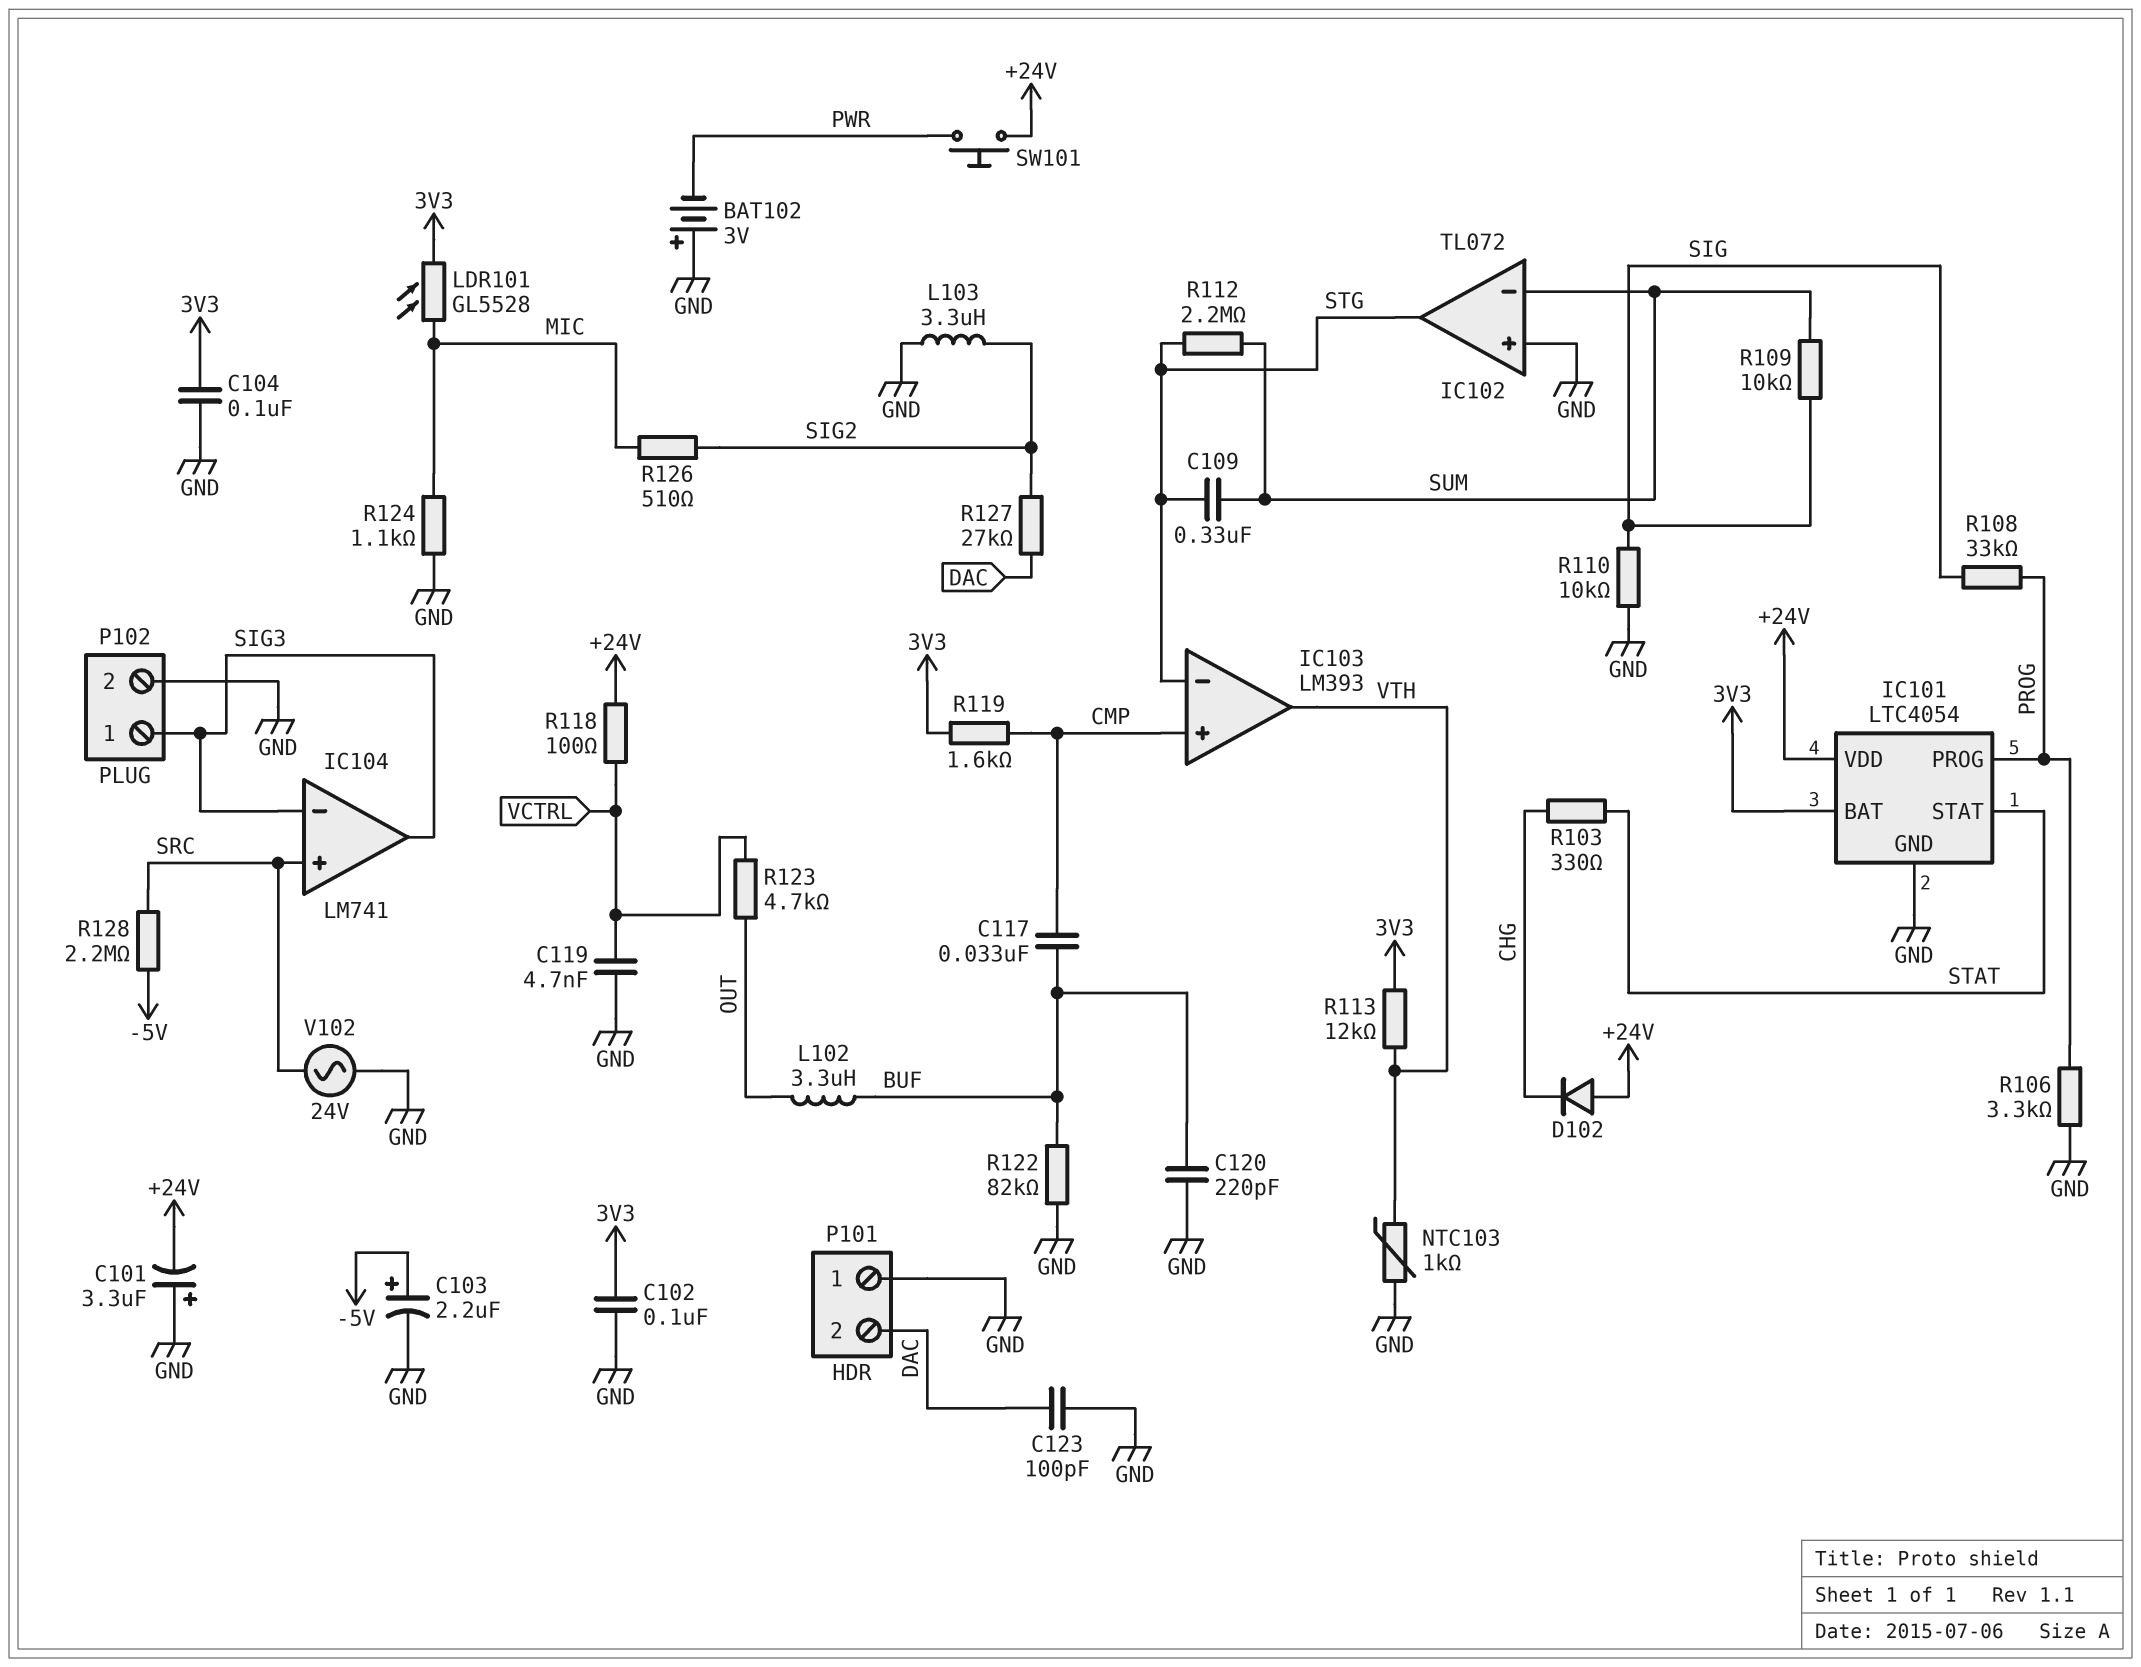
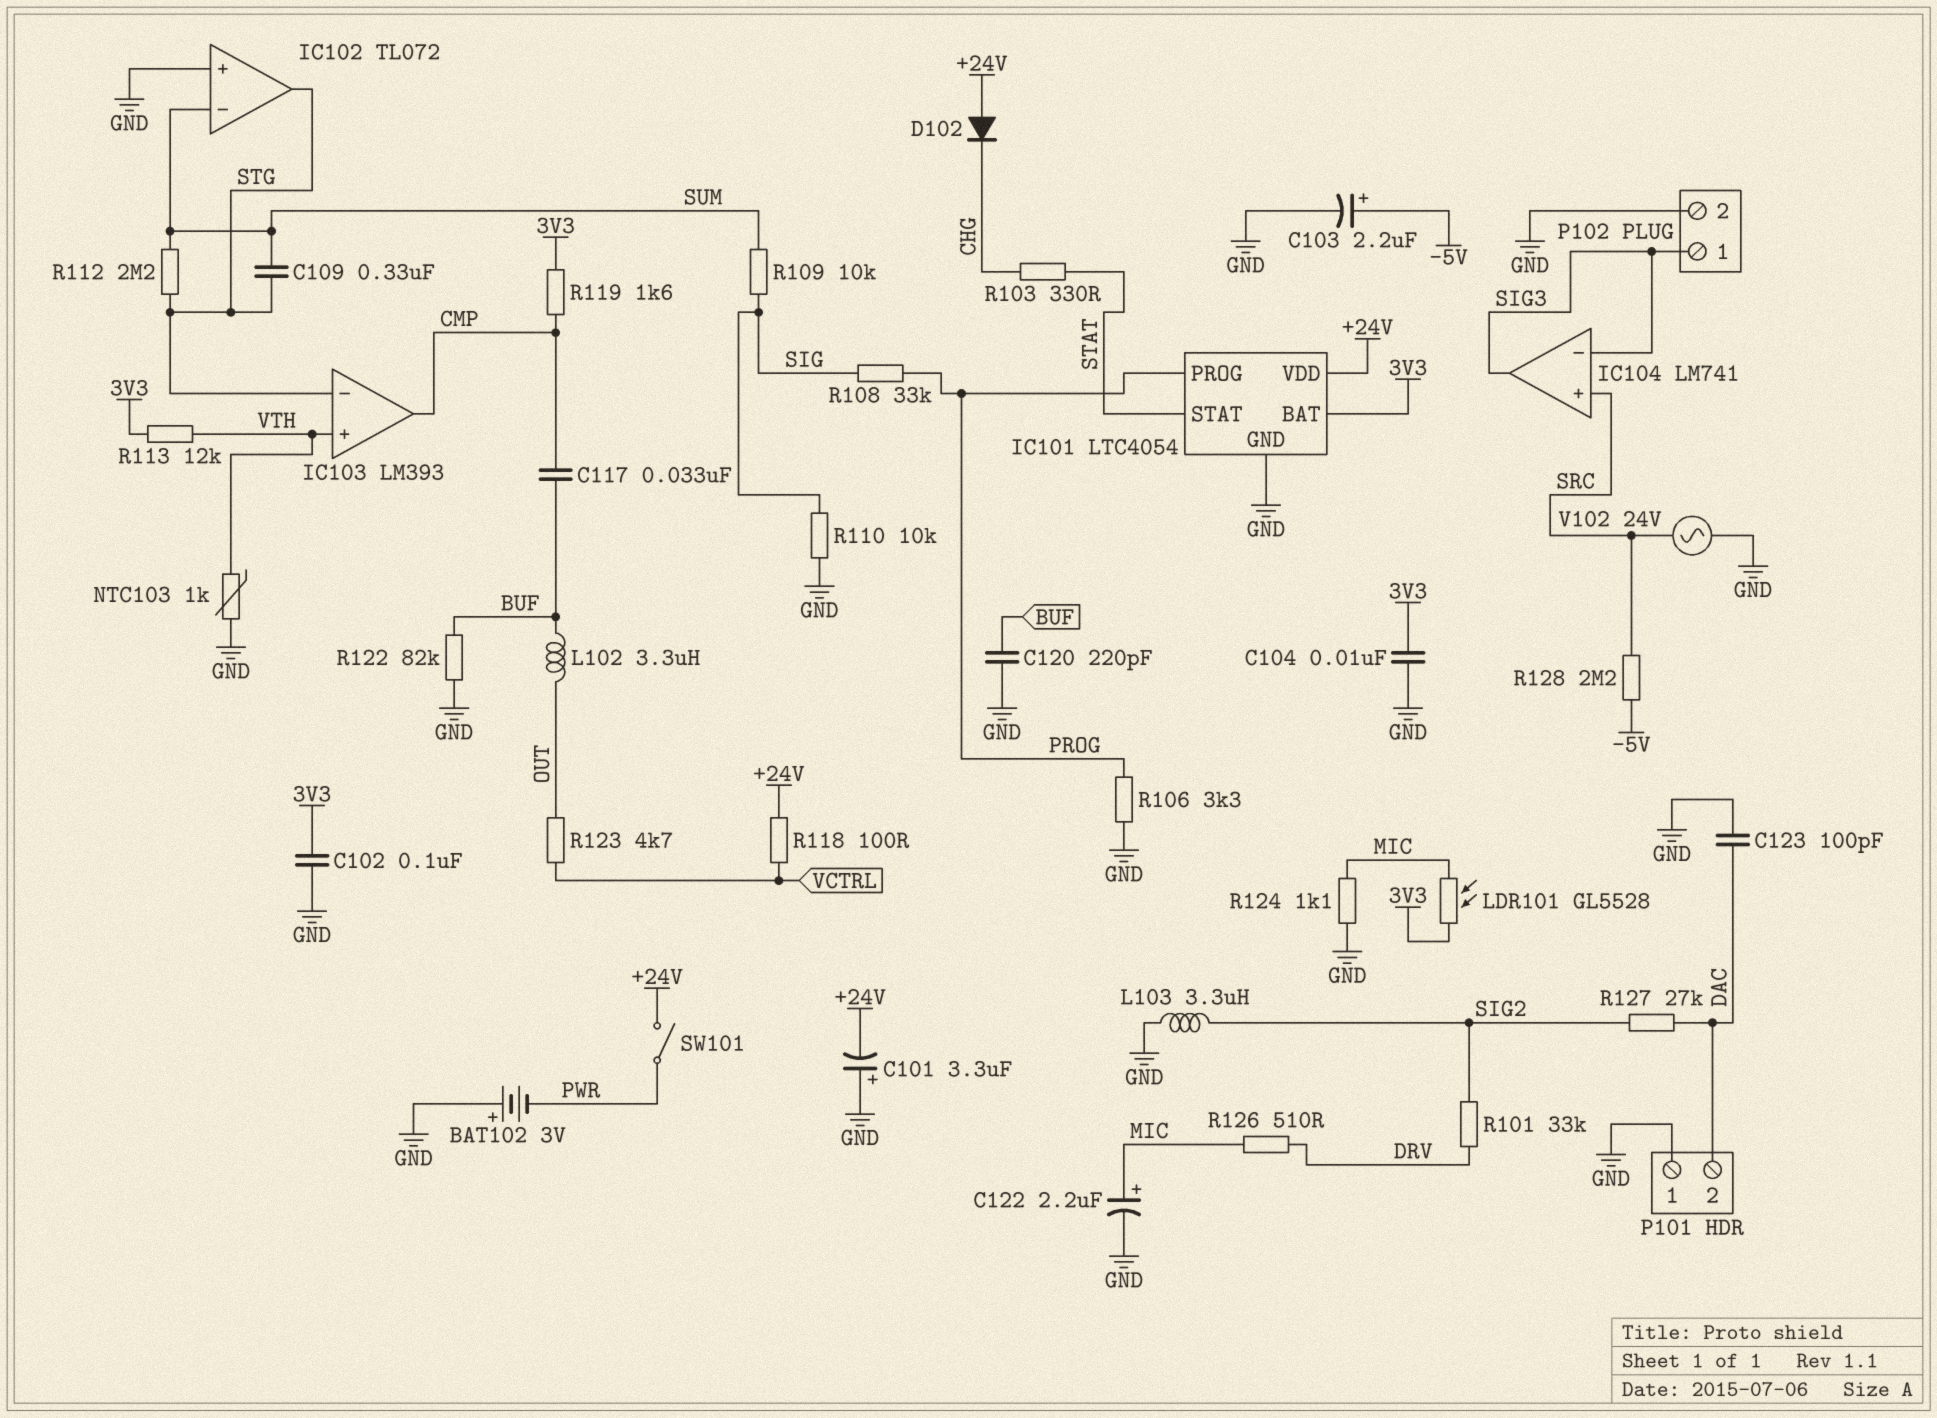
C104: 100nF (3V3, GND) -> 10nF (3V3, GND)
C119: 4.7nF (GND, VCTRL) -> none
C122: none -> 2.2uF (plus MIC, minus GND)
IC103 pin in+: CMP -> VTH
IC103 pin out: VTH -> CMP
R101: none -> 33k (DRV, SIG2)
R126: 510 (MIC, SIG2) -> 510 (DRV, MIC)
SW101: button (+24V, PWR) -> switch (+24V, PWR)

